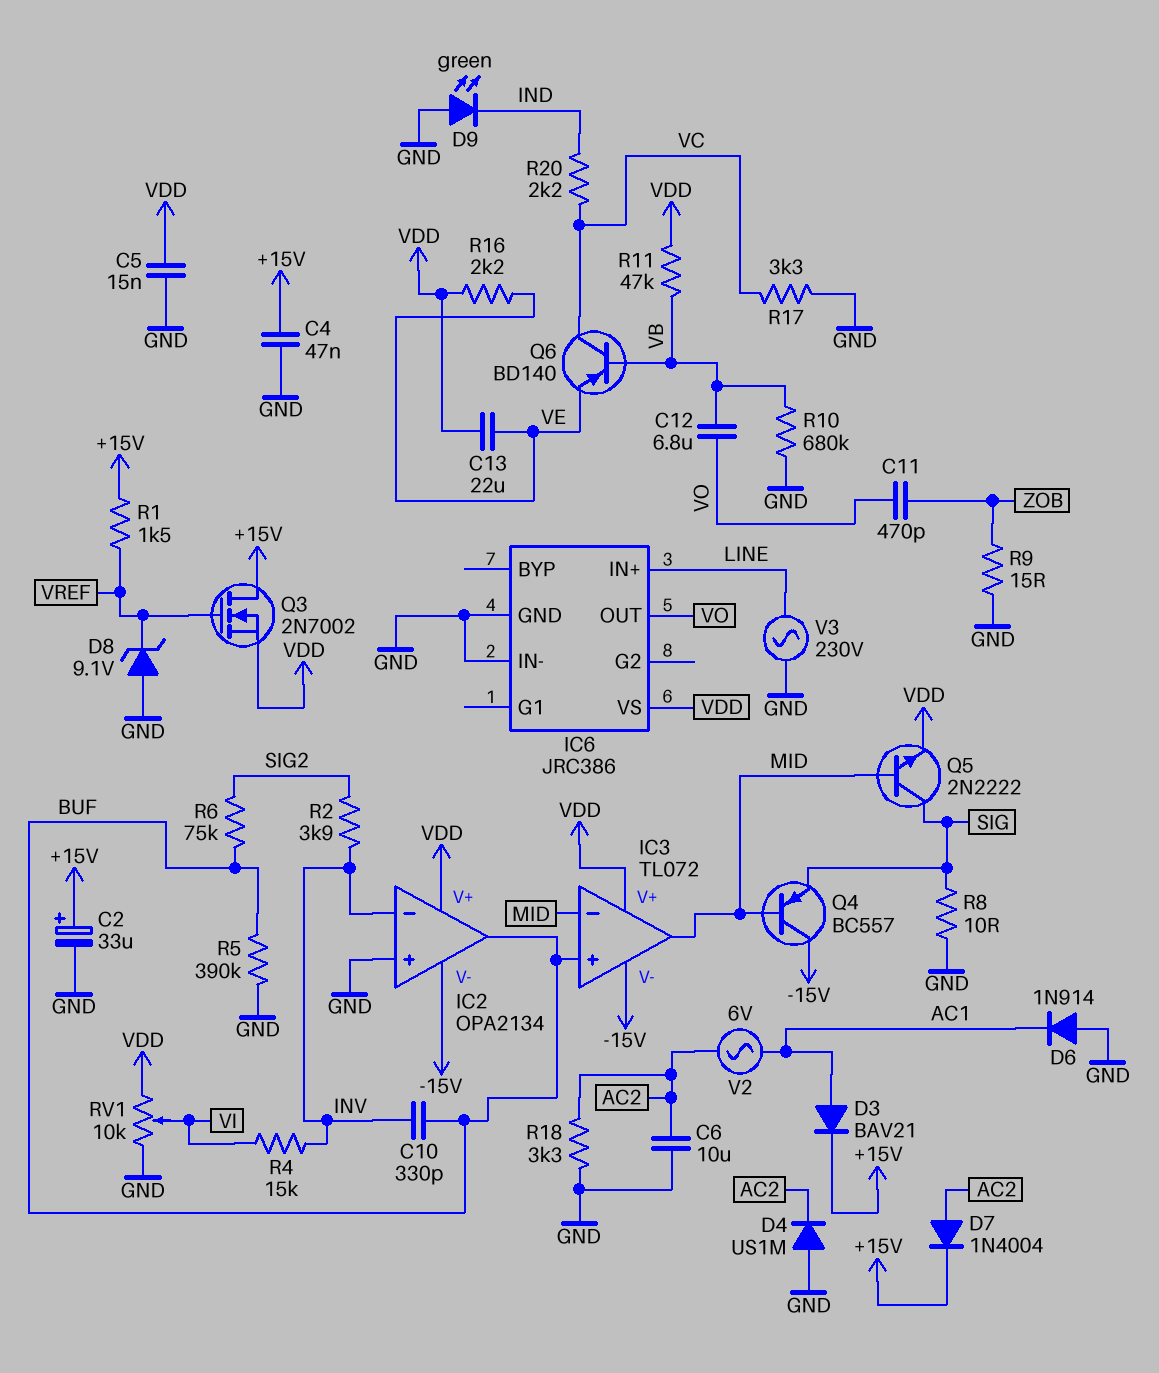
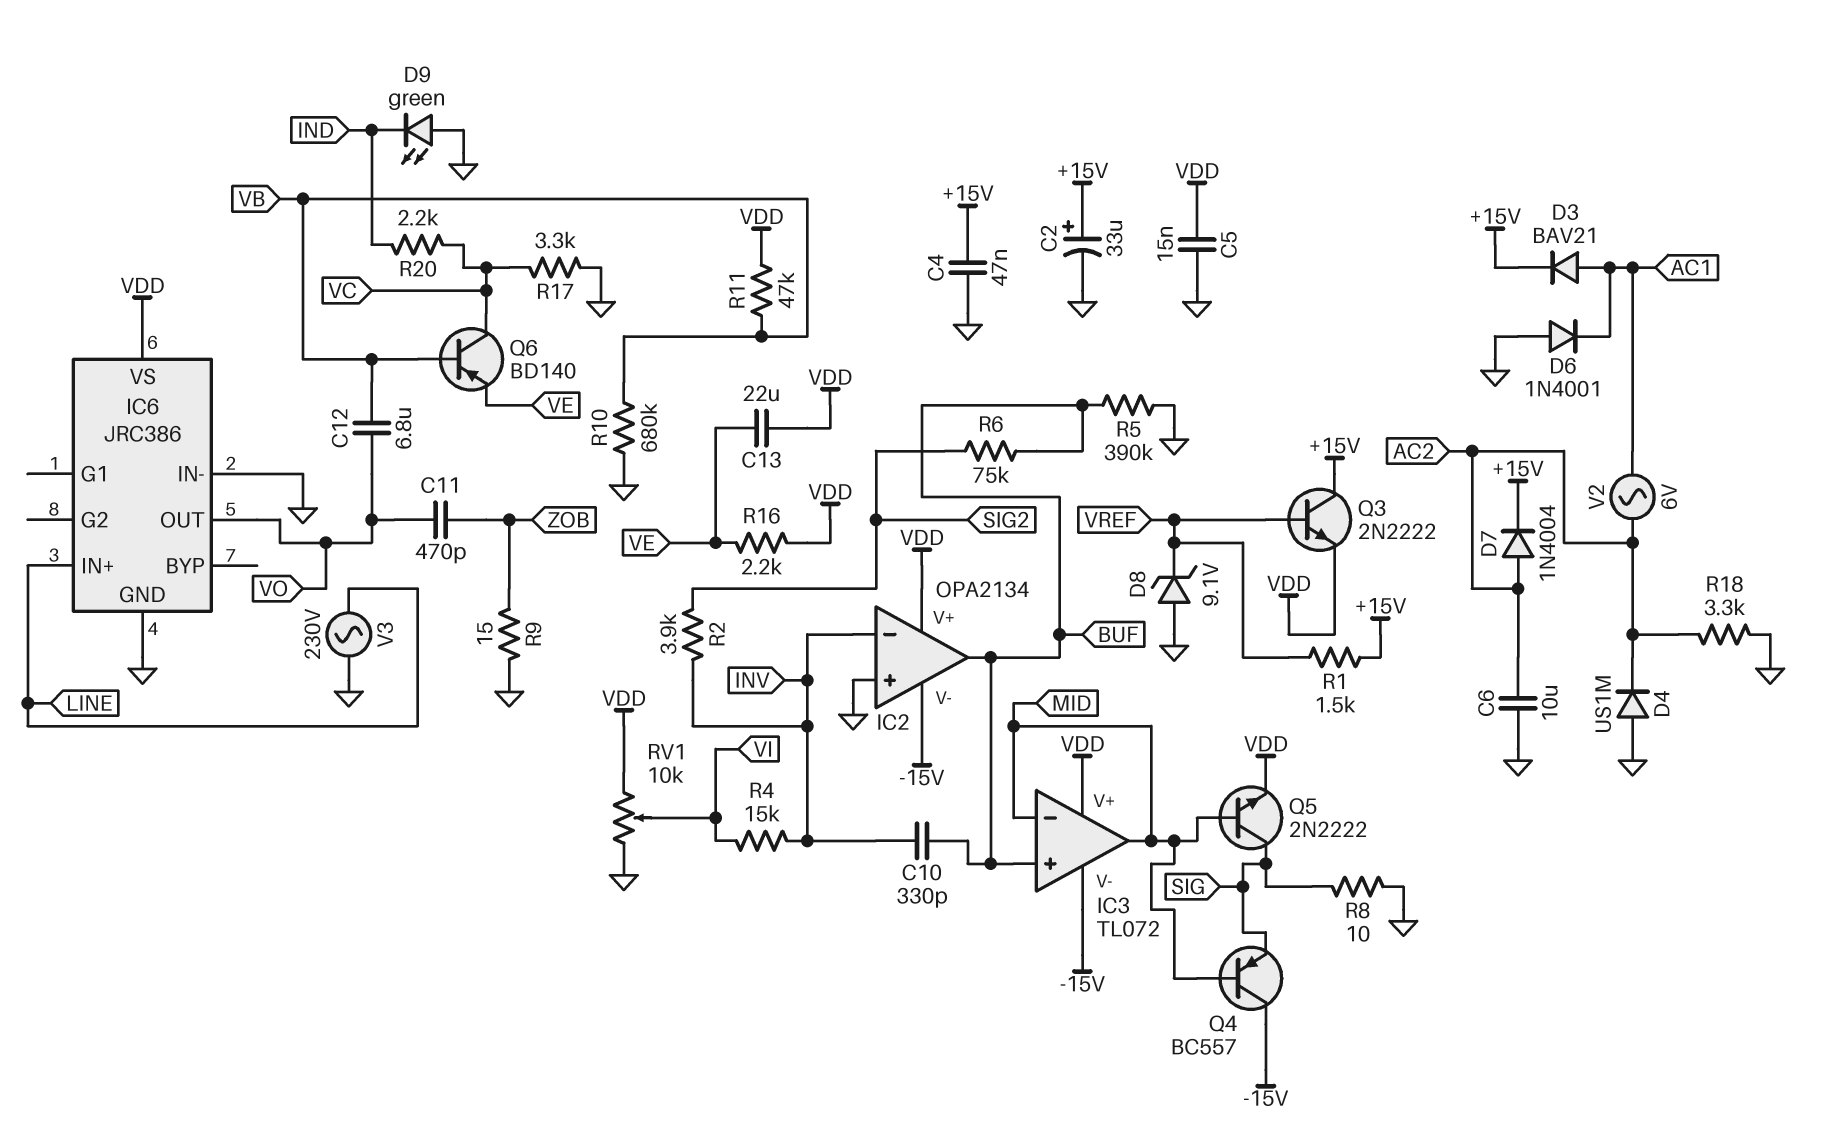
D6: diode 1N914 (A GND, K AC1) -> diode 1N4001 (A GND, K AC1)
Q3: NMOS 2N7002 (G VREF, D +15V, S VDD) -> NPN 2N2222 (B VREF, C +15V, E VDD)

